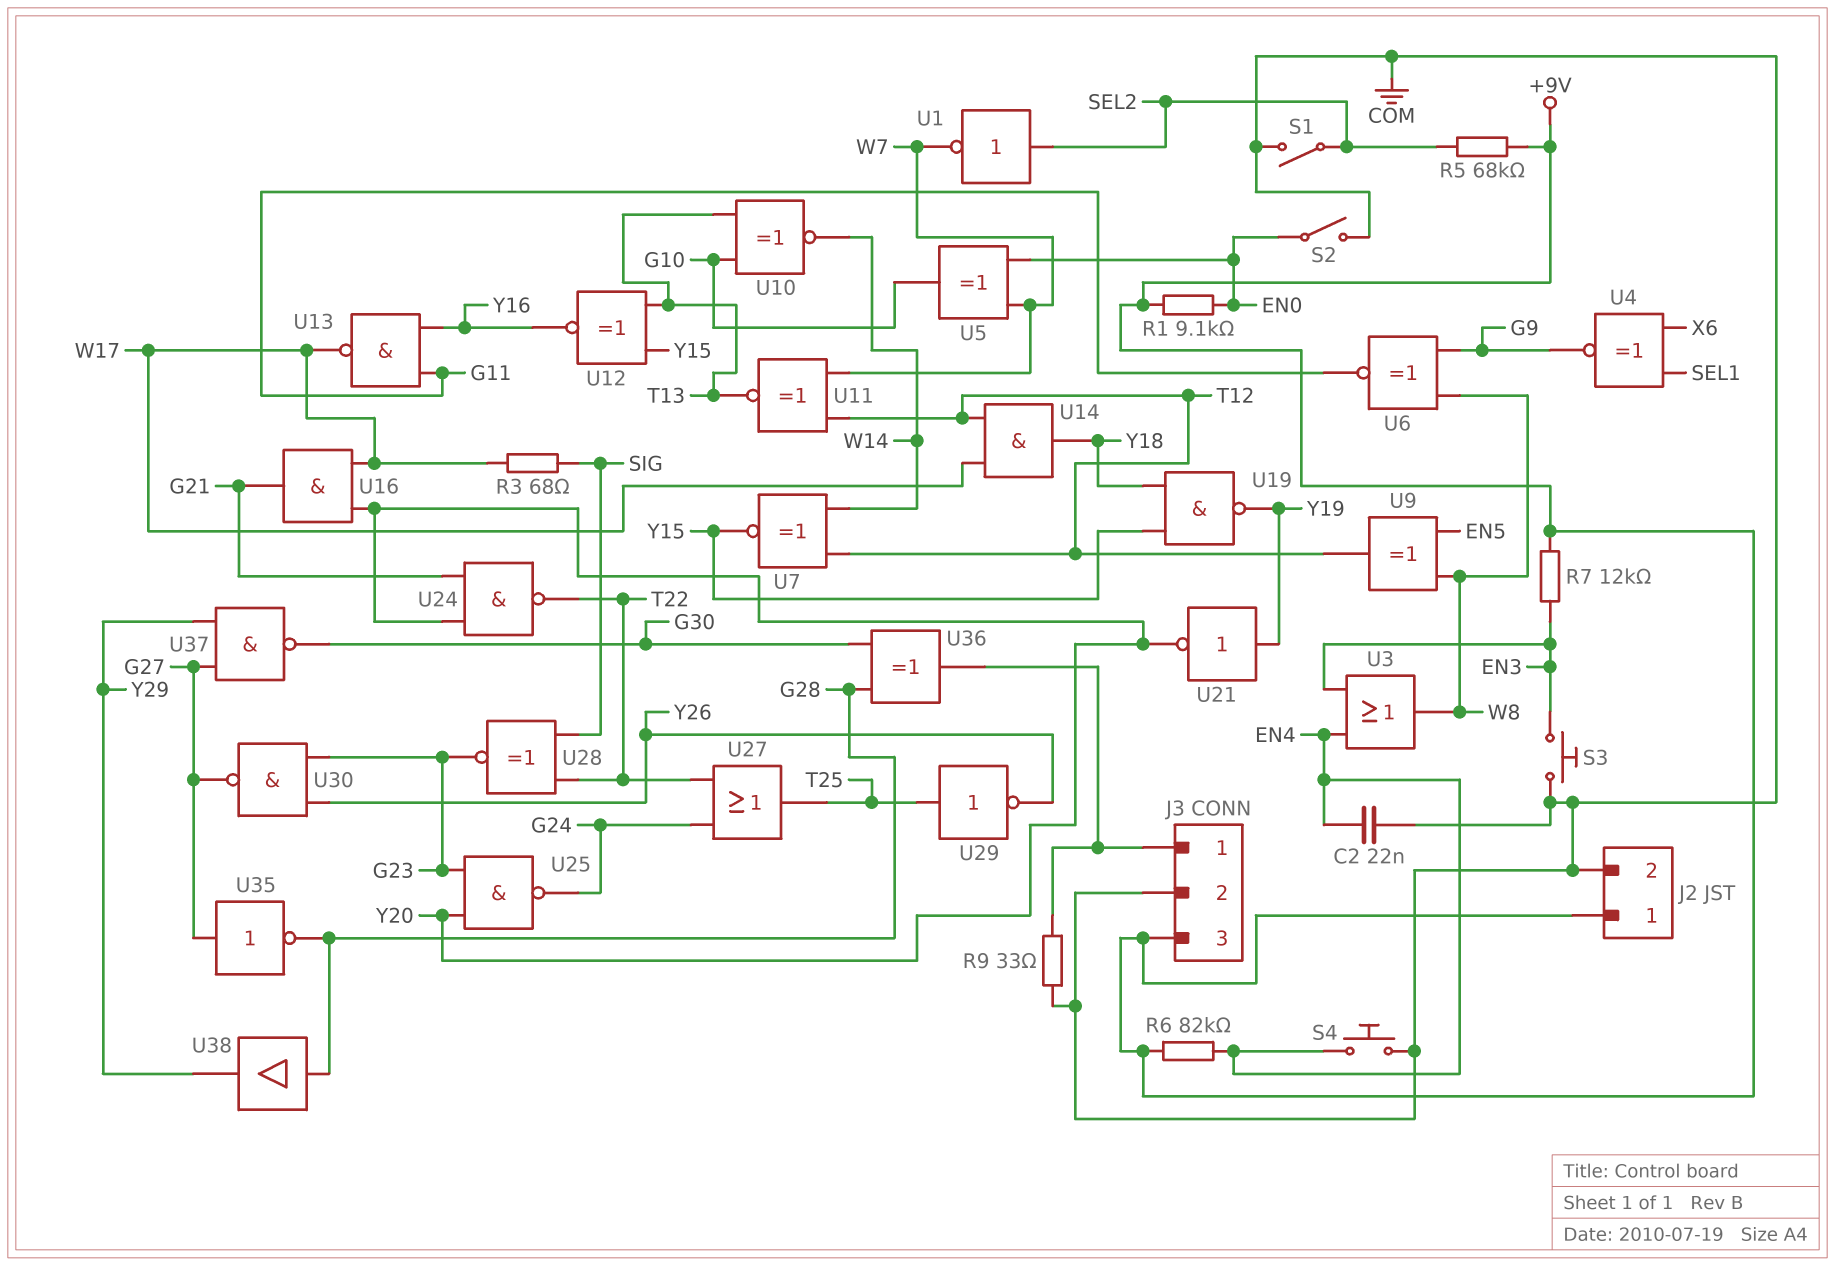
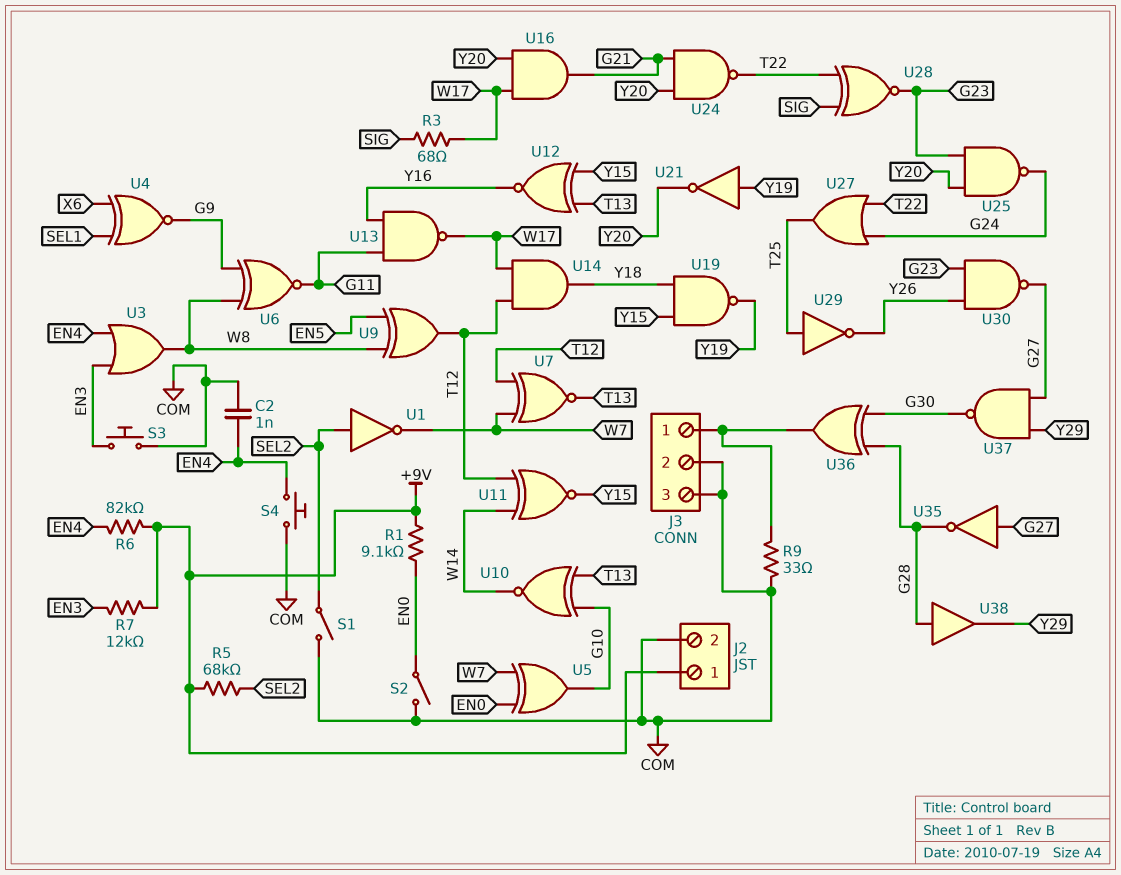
C2: 22nF (COM, EN4) -> 1nF (COM, EN4)
J3 pin 3: +9V -> COM
U7: XNOR (in T12, in W14, out Y15) -> XNOR (in T12, in W7, out T13)
U11: XNOR (in T12, in W7, out T13) -> XNOR (in T12, in W14, out Y15)

